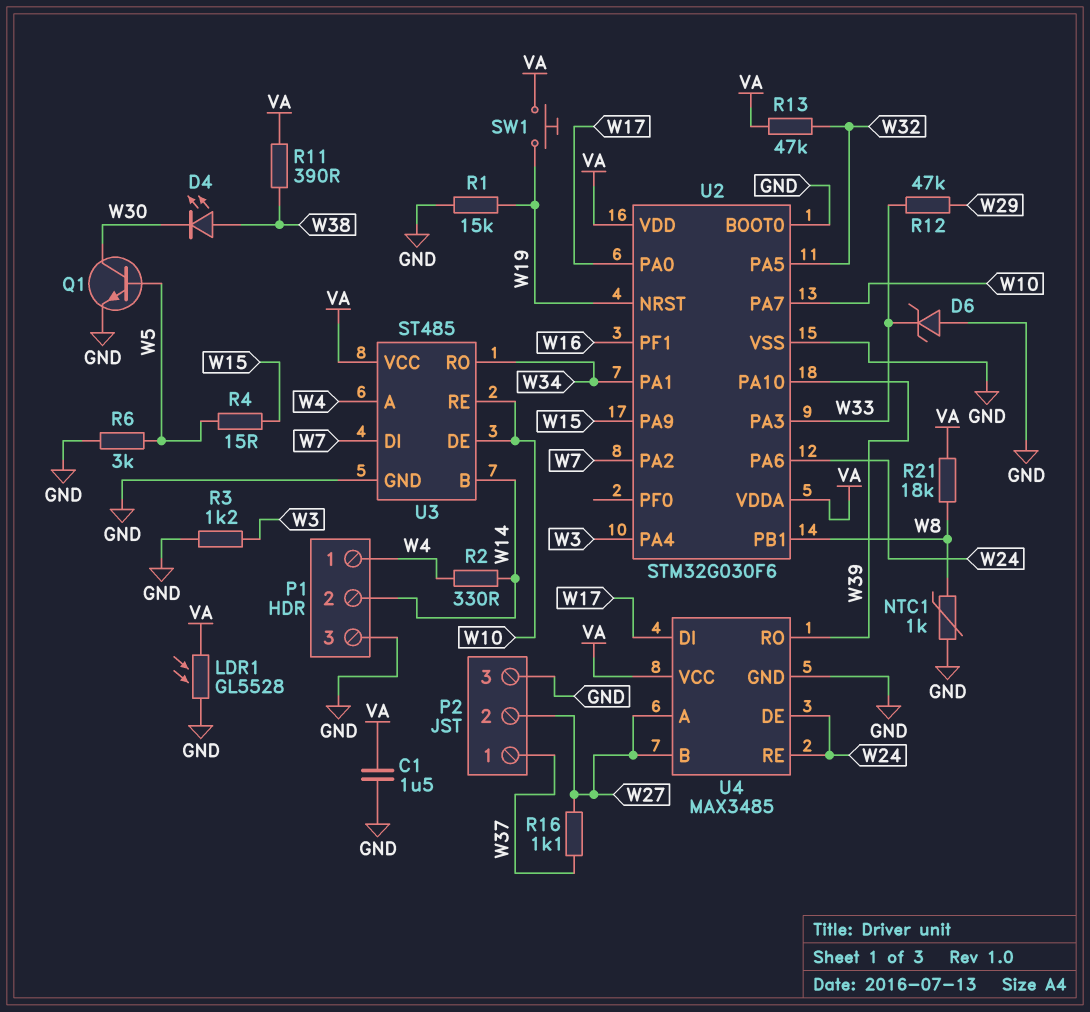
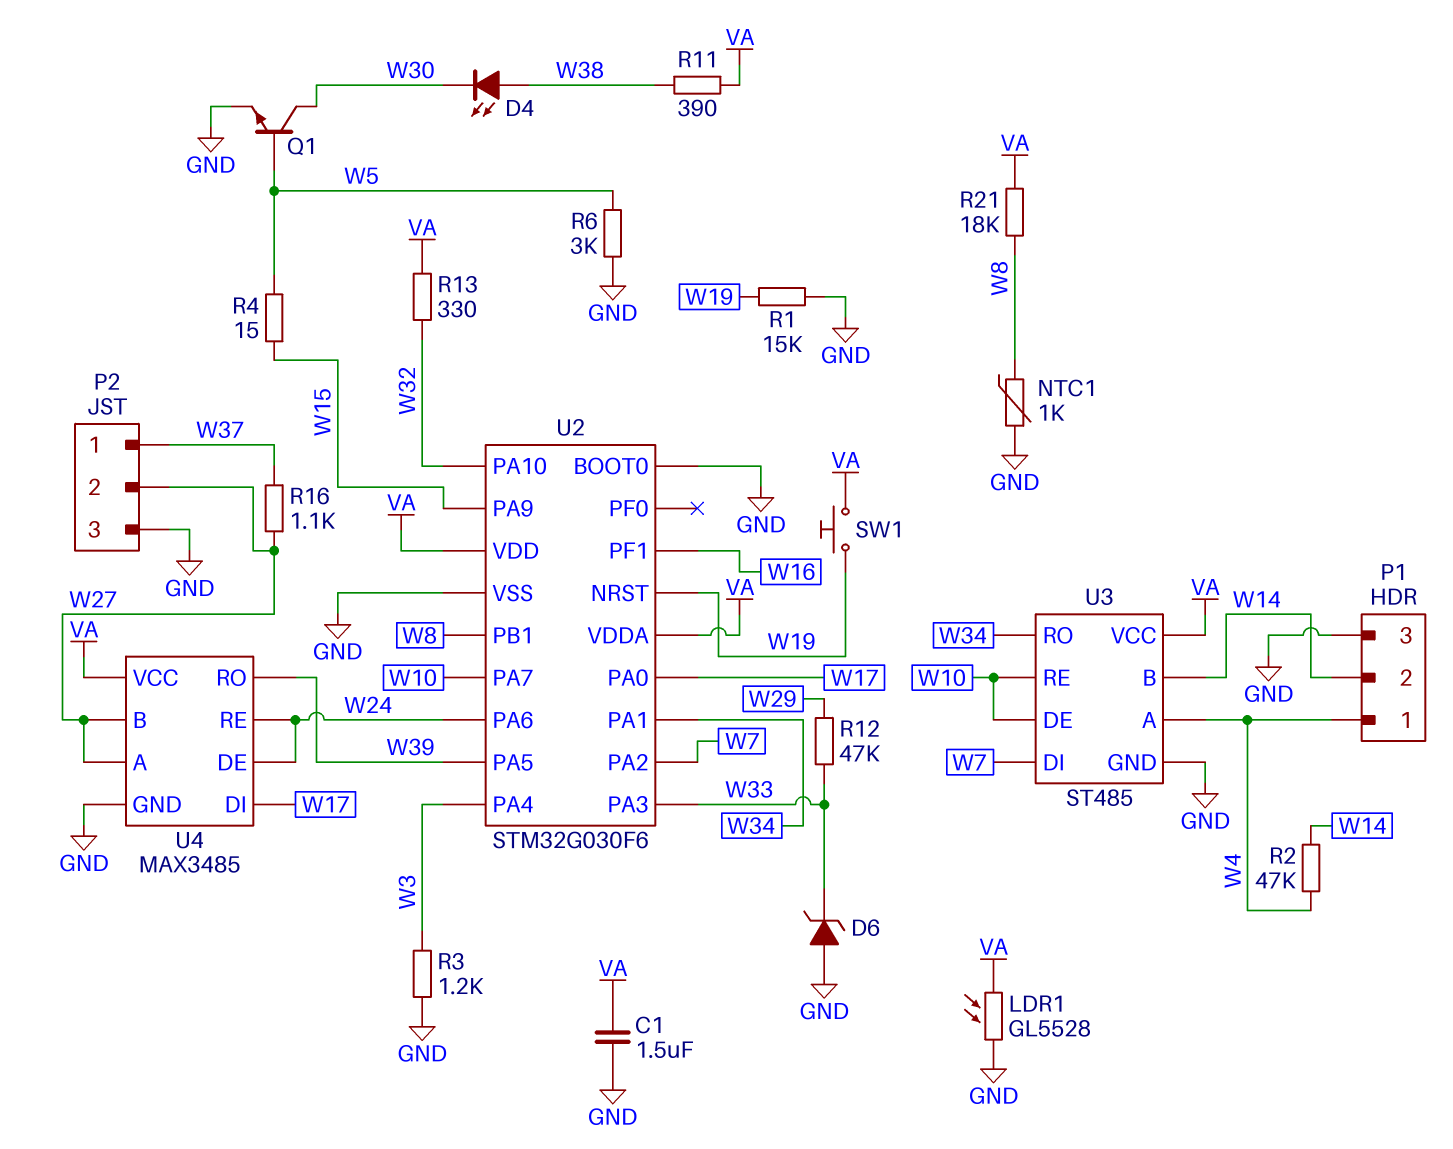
R2: 330 (W4, W14) -> 47k (W4, W14)
R13: 47k (VA, W32) -> 330 (VA, W32)
U2 pin PA5: W32 -> W39
U2 pin PA10: W39 -> W32

